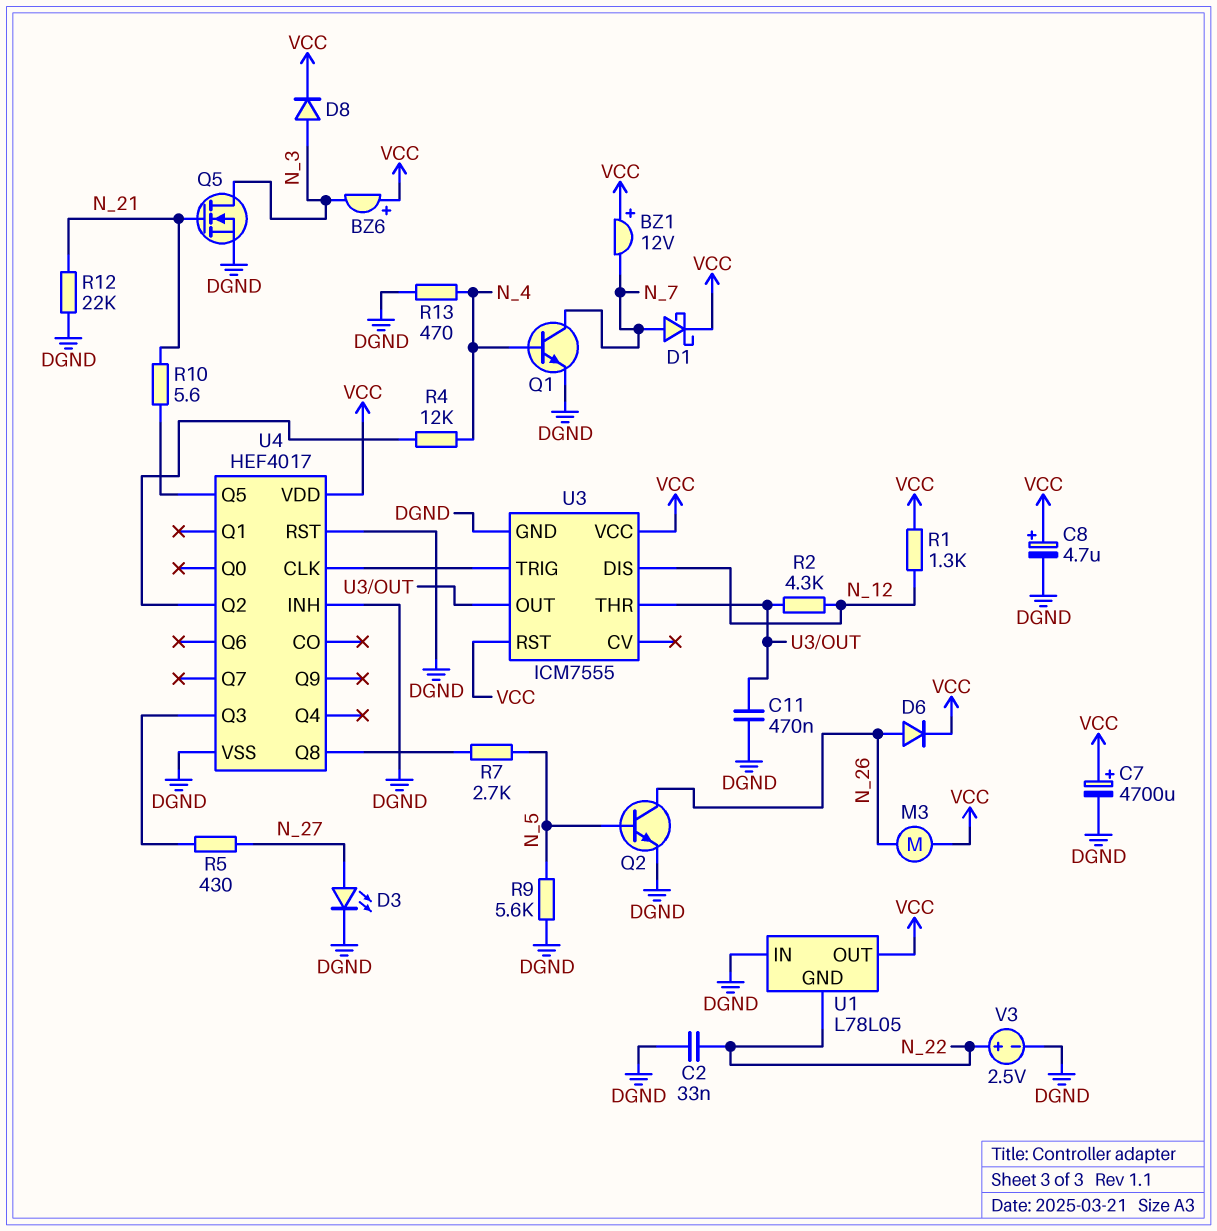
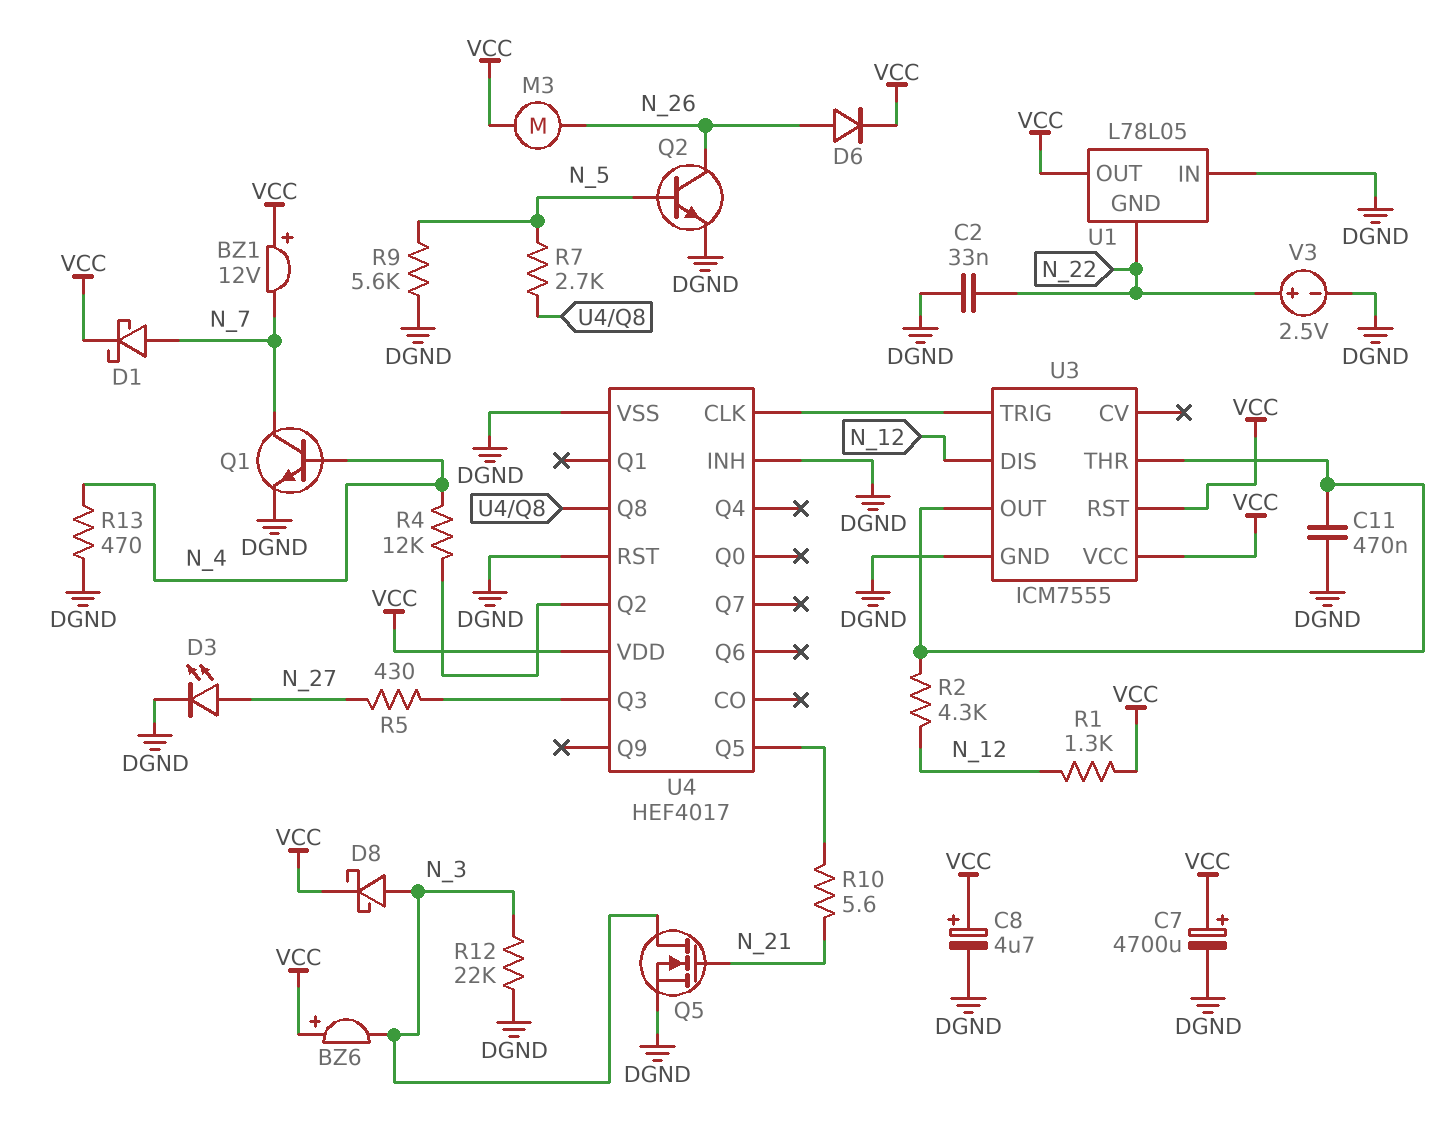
D8: diode (A N_3, K VCC) -> schottky (A N_3, K VCC)
R12: 22k (DGND, N_21) -> 22k (DGND, N_3)

